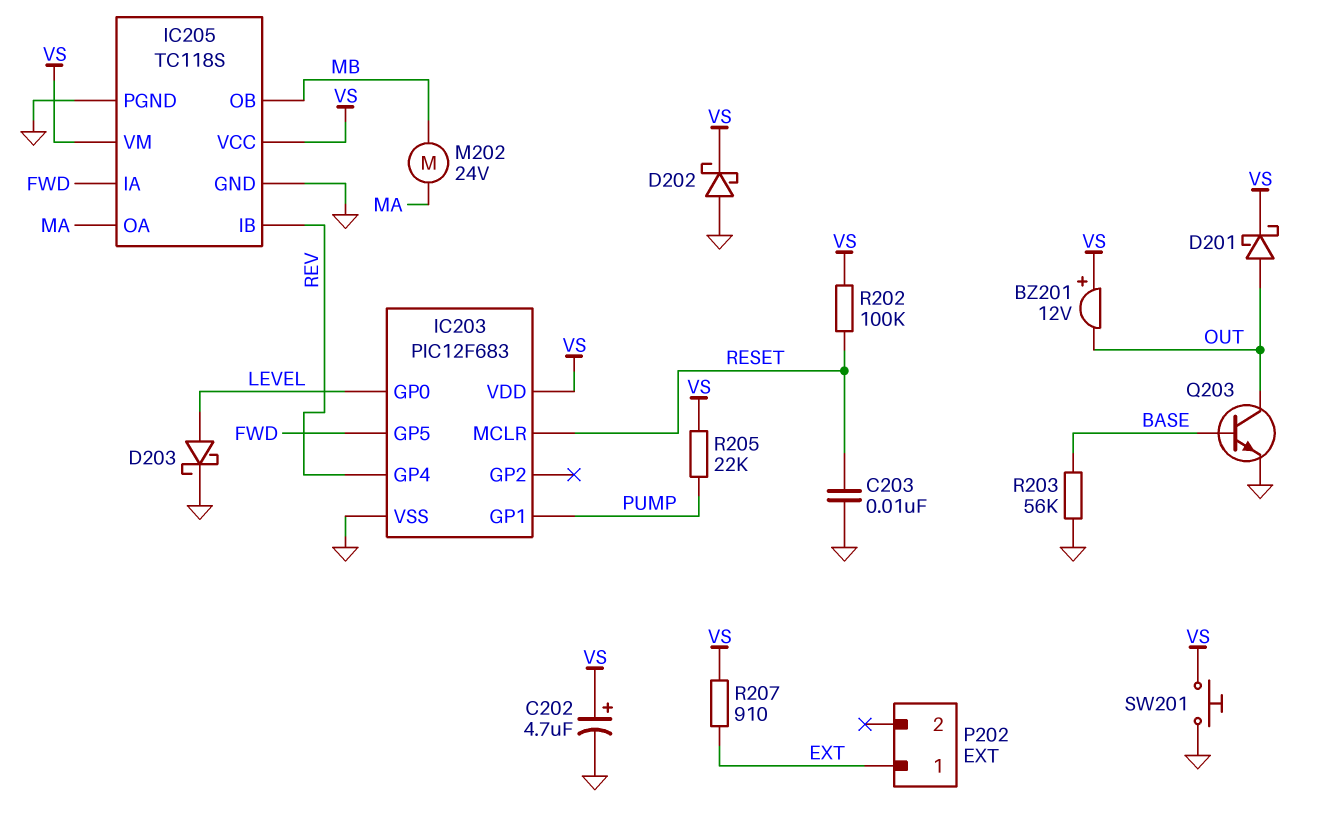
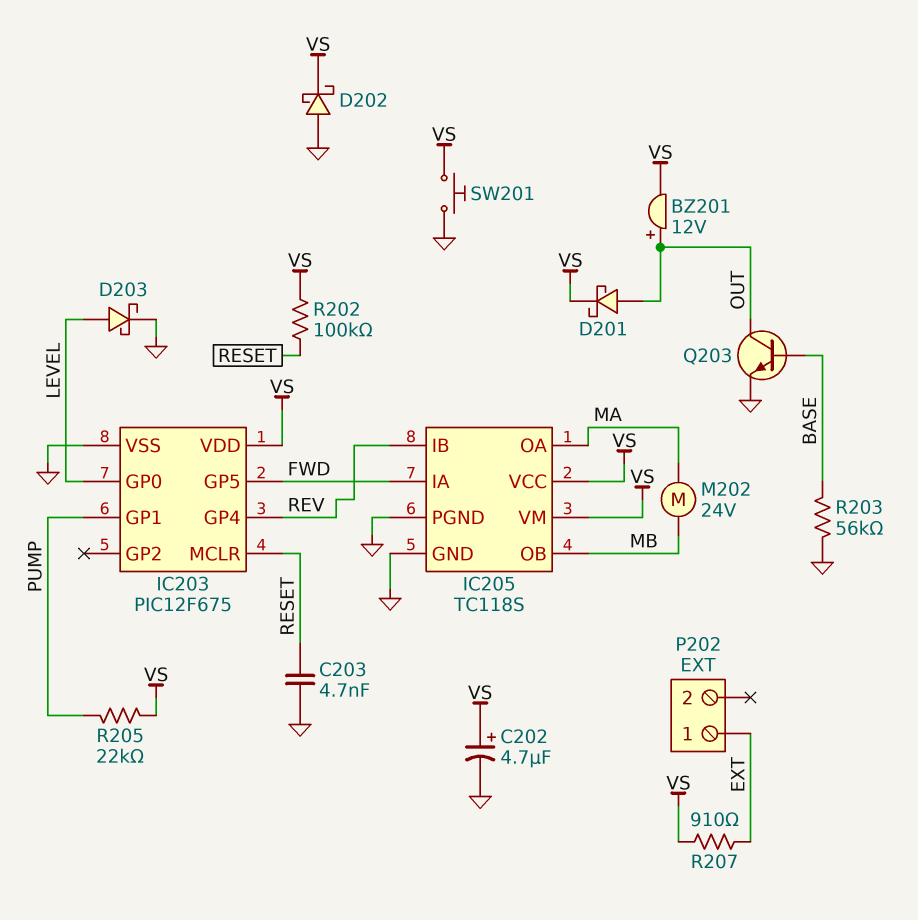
BZ201: buzzer 12V (plus VS, minus OUT) -> buzzer 12V (plus OUT, minus VS)
C203: 10nF (GND, RESET) -> 4.7nF (GND, RESET)
IC203: PIC12F683 -> PIC12F675

